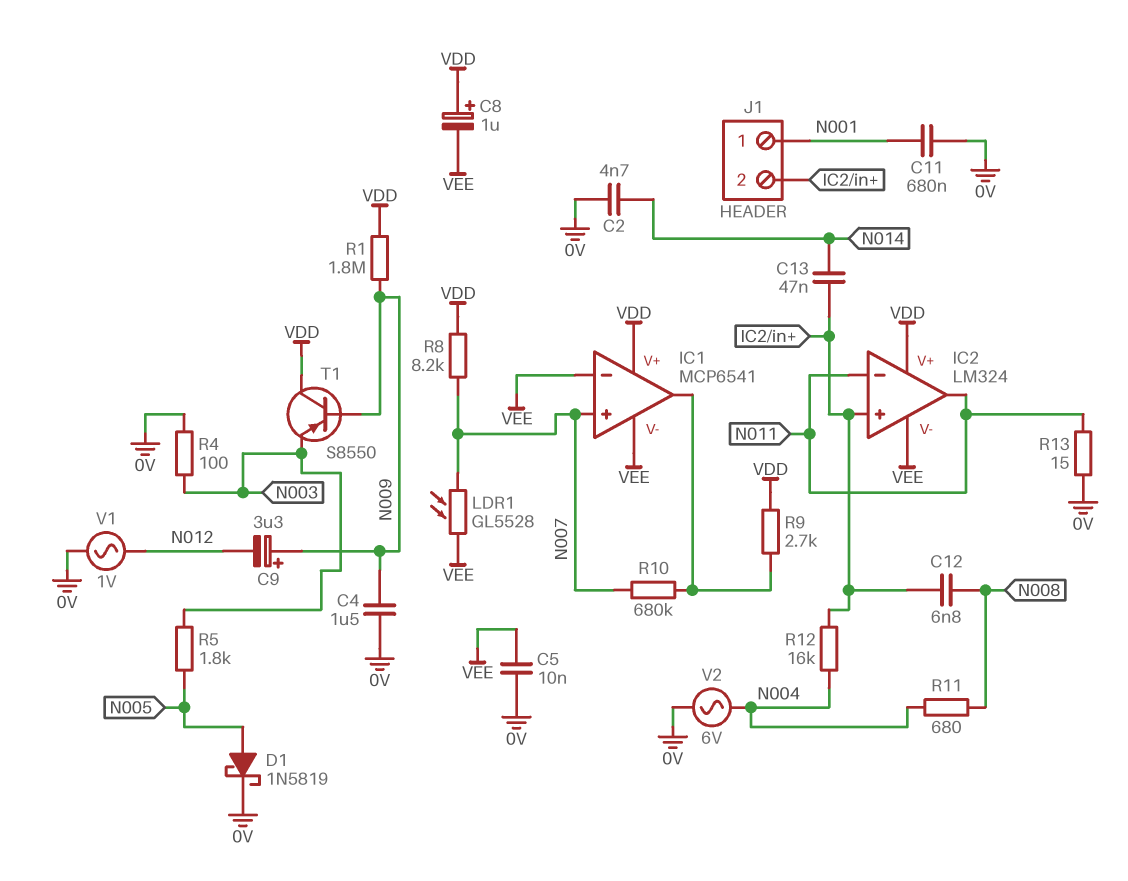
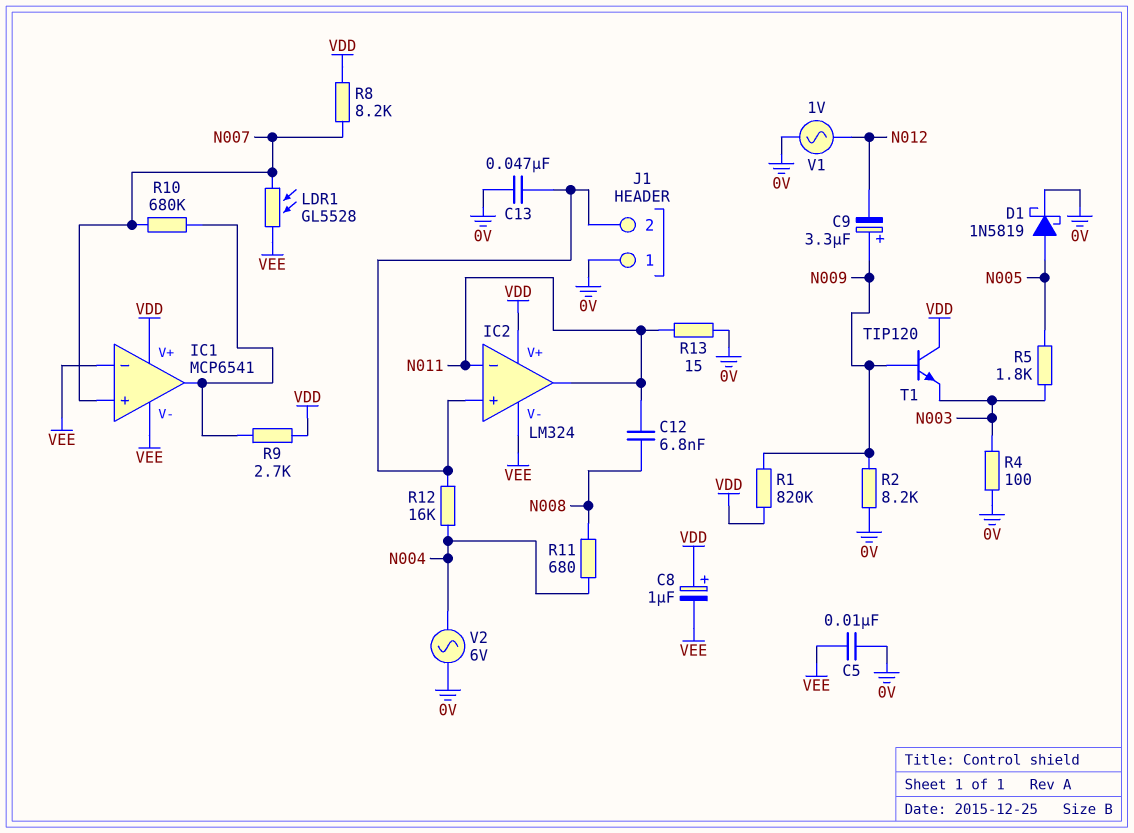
C2: 4.7nF (0V, N014) -> none
C4: 1.5uF (0V, N009) -> none
C11: 680nF (0V, N001) -> none
C12: 6.8nF (IC2/in+, N008) -> 6.8nF (N008, N011)
C13: 47nF (IC2/in+, N014) -> 47nF (0V, IC2/in+)
J1 pin 1: N001 -> 0V
R1: 1.8M (N009, VDD) -> 820k (N009, VDD)
R2: none -> 8.2k (0V, N009)
T1: PNP S8550 (B N009, C VDD, E N003) -> NPN TIP120 (B N009, C VDD, E N003)

